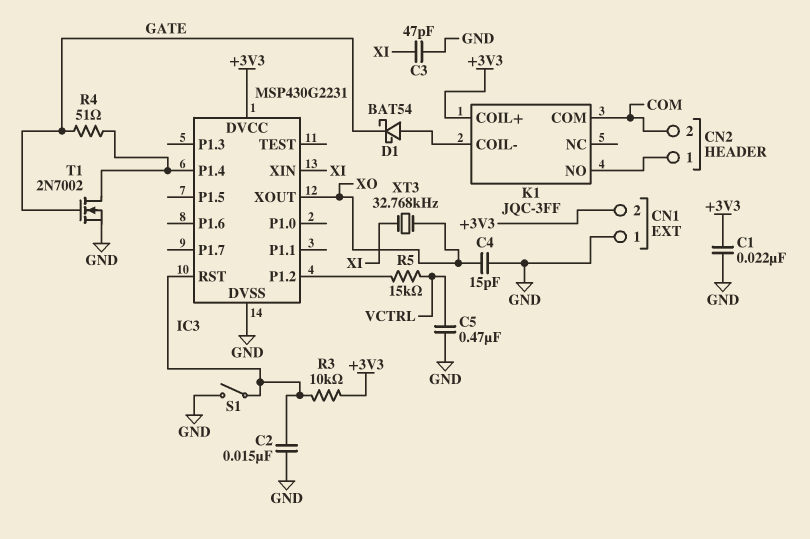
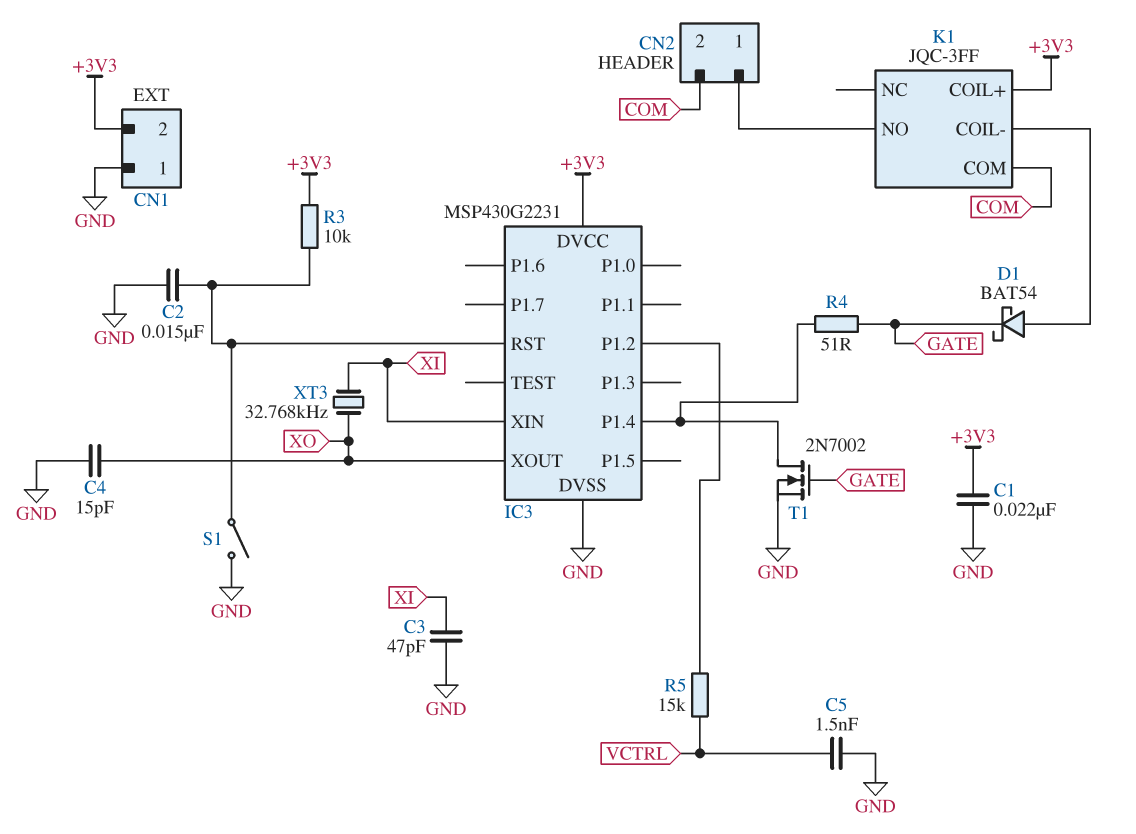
C5: 470nF (GND, VCTRL) -> 1.5nF (GND, VCTRL)

